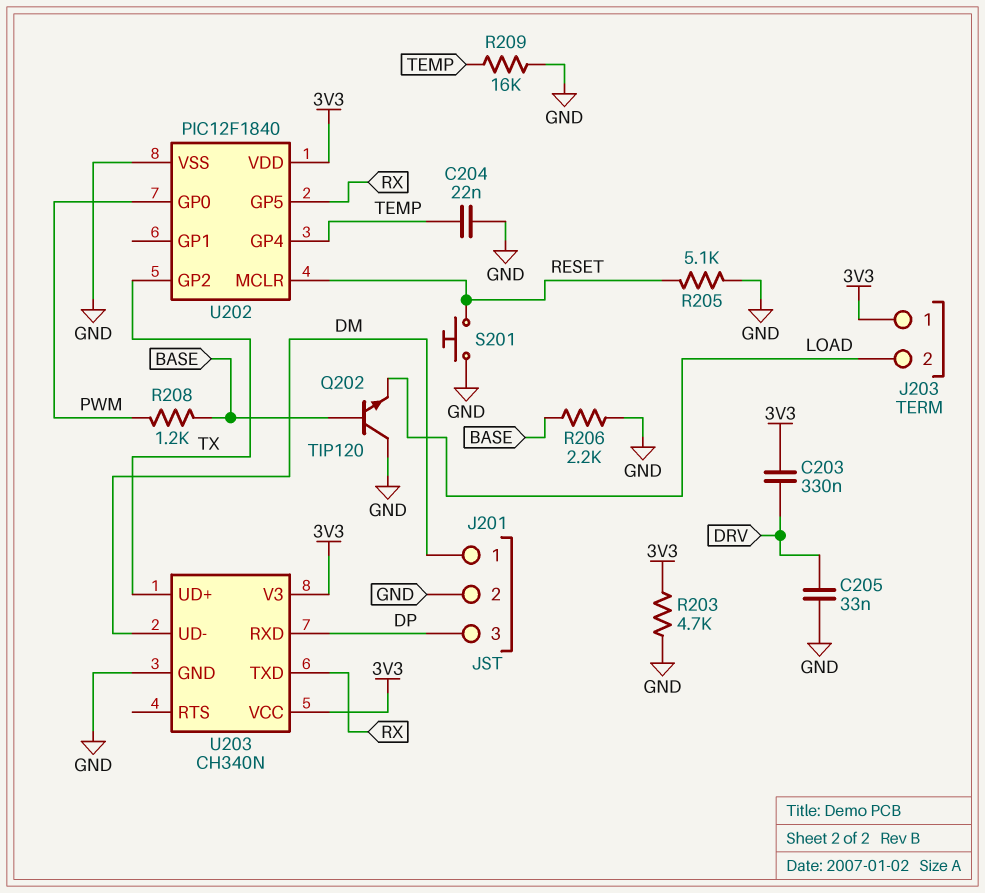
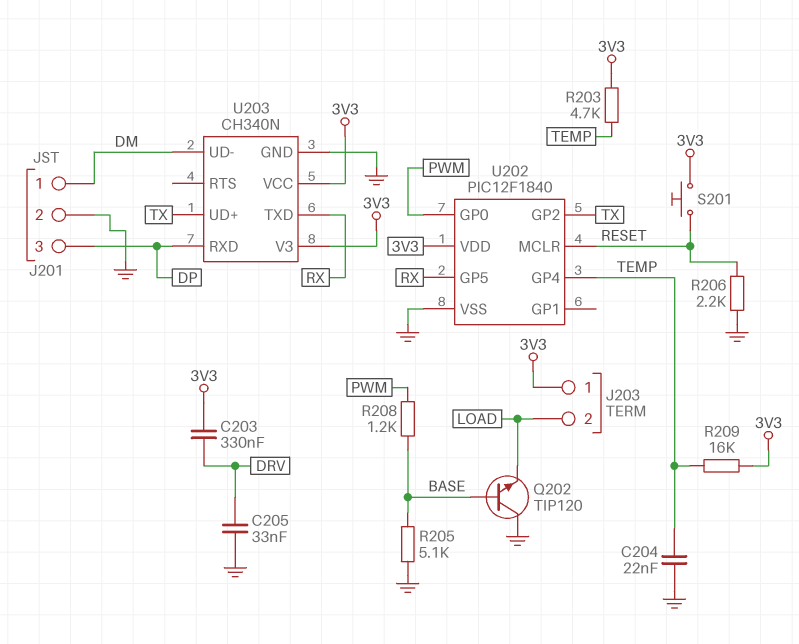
R203: 4.7k (3V3, GND) -> 4.7k (3V3, TEMP)
R205: 5.1k (GND, RESET) -> 5.1k (BASE, GND)
R206: 2.2k (BASE, GND) -> 2.2k (GND, RESET)
R209: 16k (GND, TEMP) -> 16k (3V3, TEMP)
S201: button (GND, RESET) -> button (3V3, RESET)

